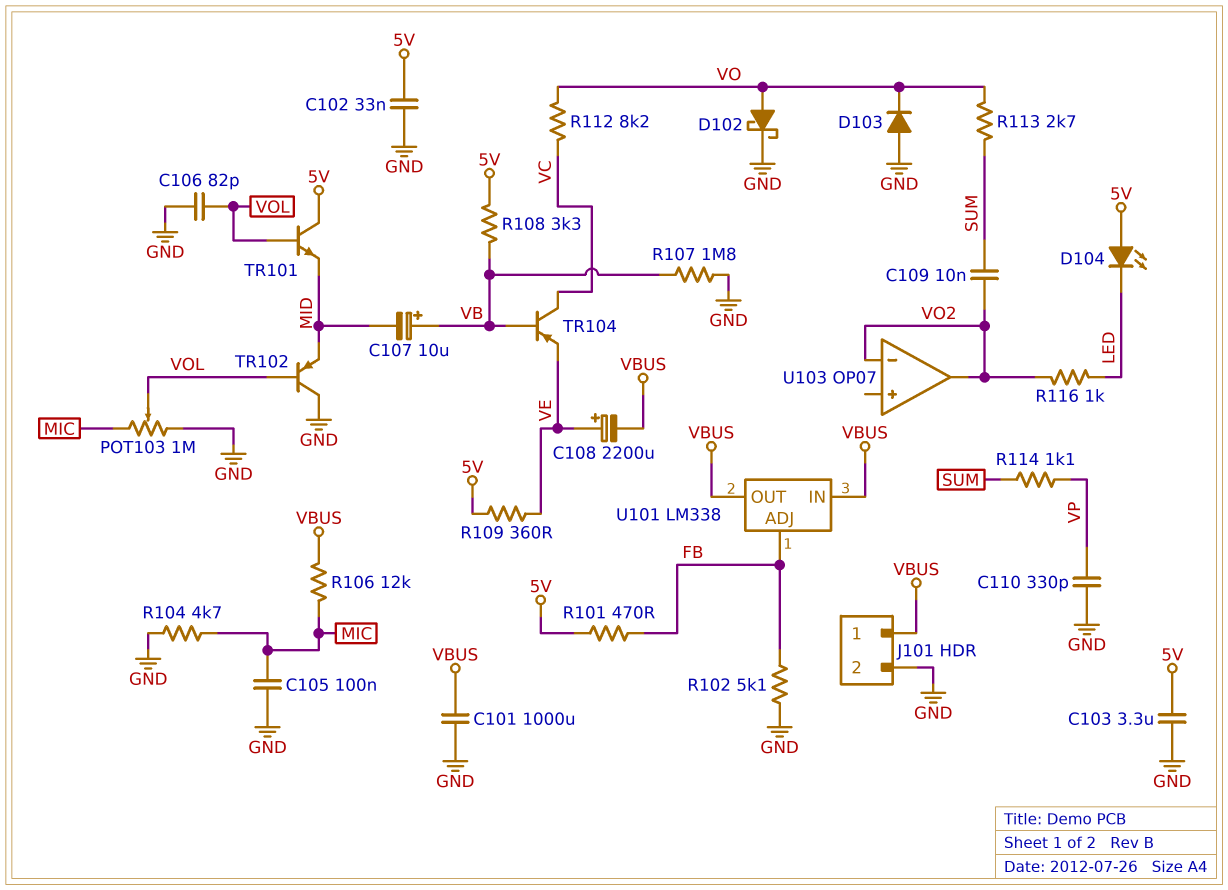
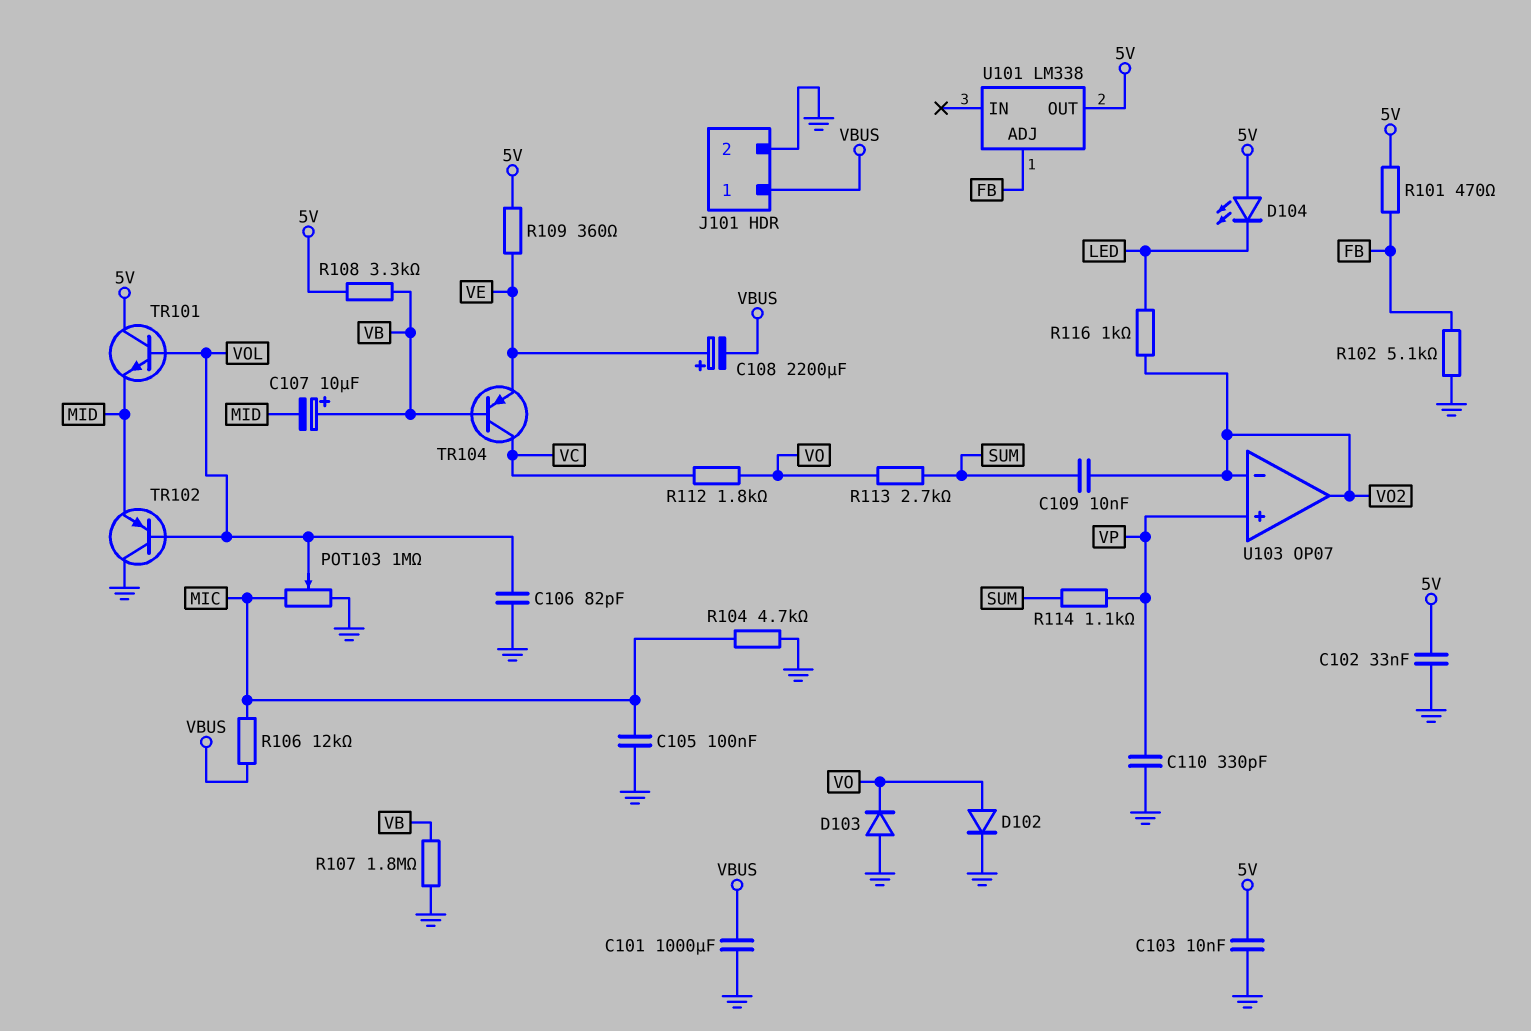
C103: 3.3uF (5V, GND) -> 10nF (5V, GND)
D102: schottky (A VO, K GND) -> diode (A VO, K GND)
R112: 8.2k (VC, VO) -> 1.8k (VC, VO)
U101 pin IN: VBUS -> none
U101 pin OUT: VBUS -> 5V
U103 pin in+: none -> VP

